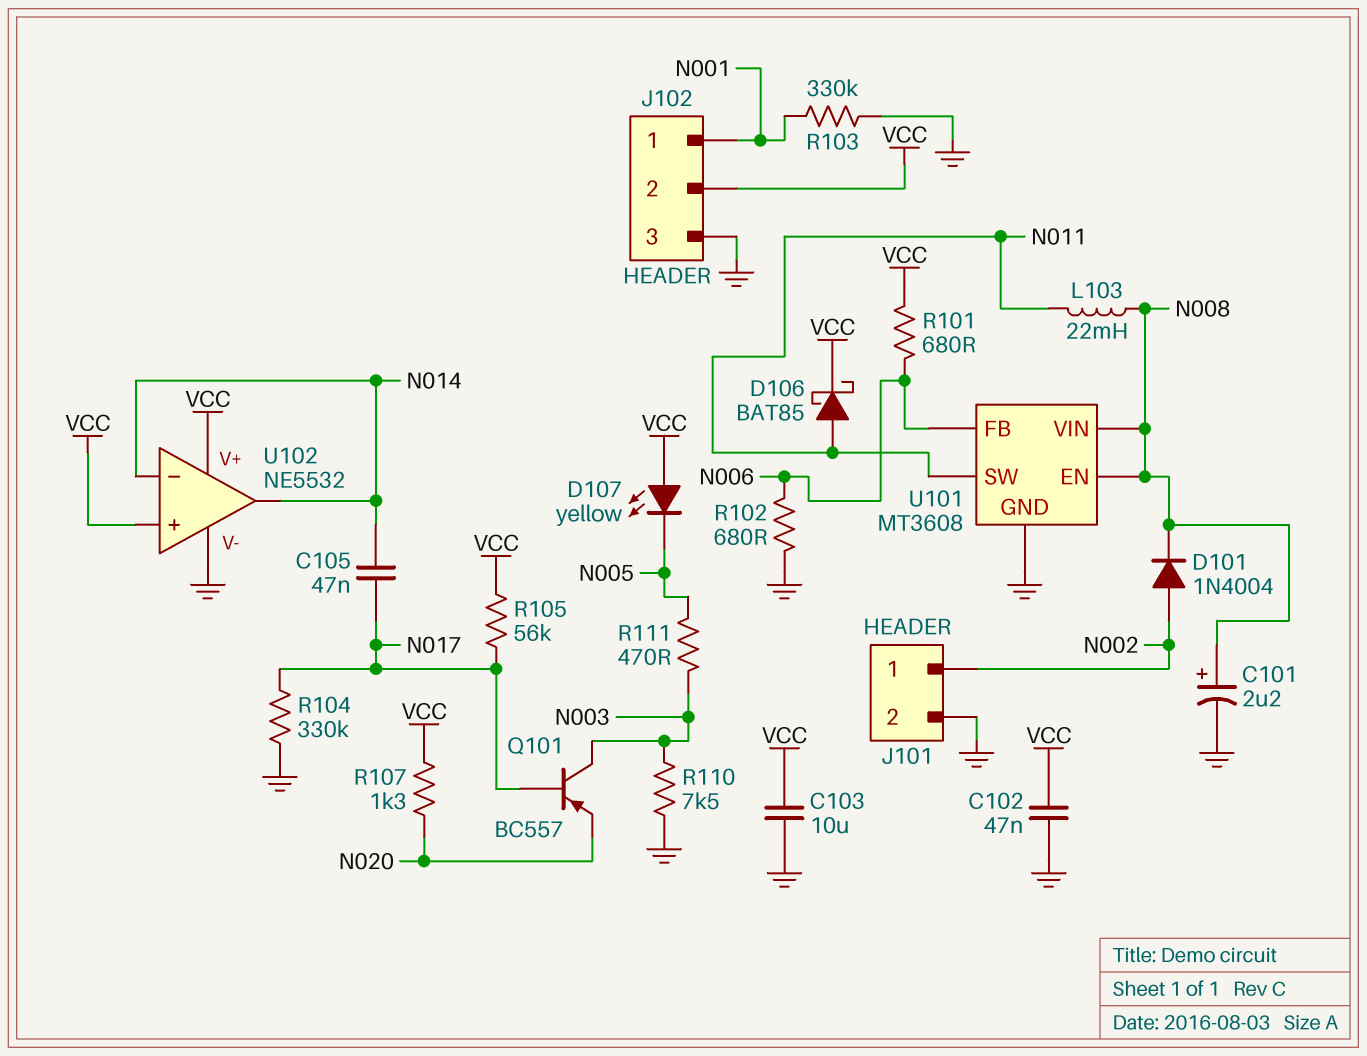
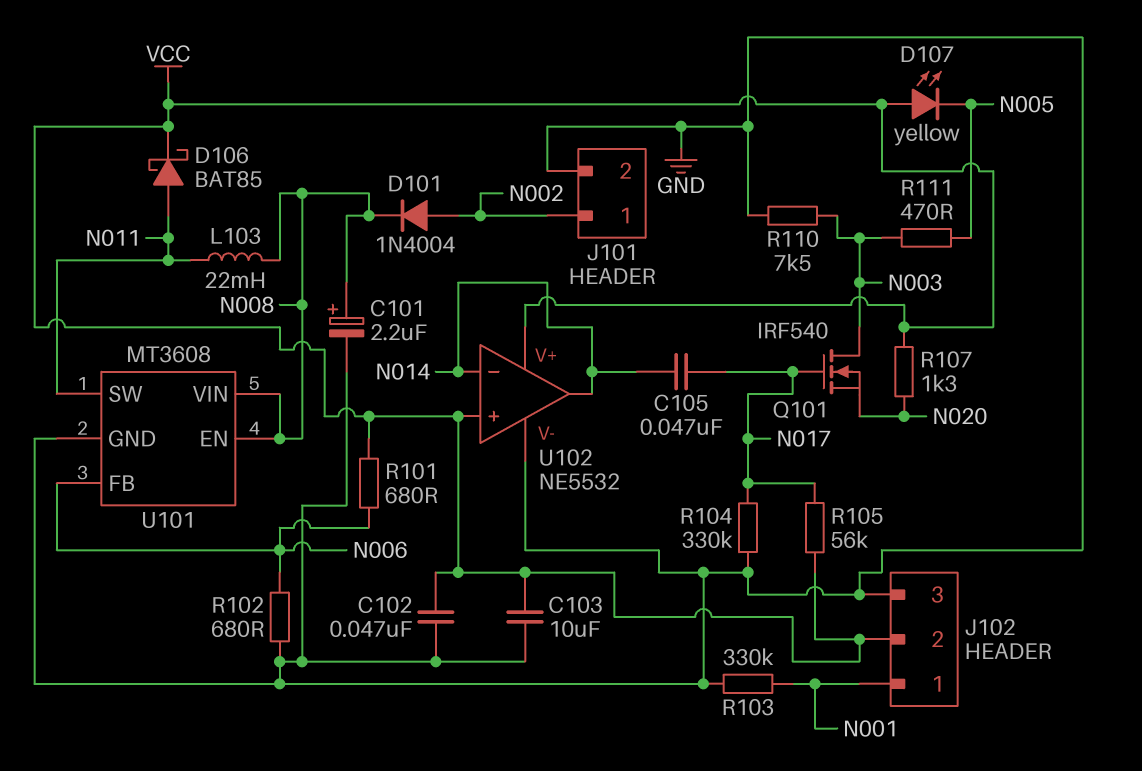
Q101: PNP BC557 (B N017, C N003, E N020) -> NMOS IRF540 (G N017, D N003, S N020)

